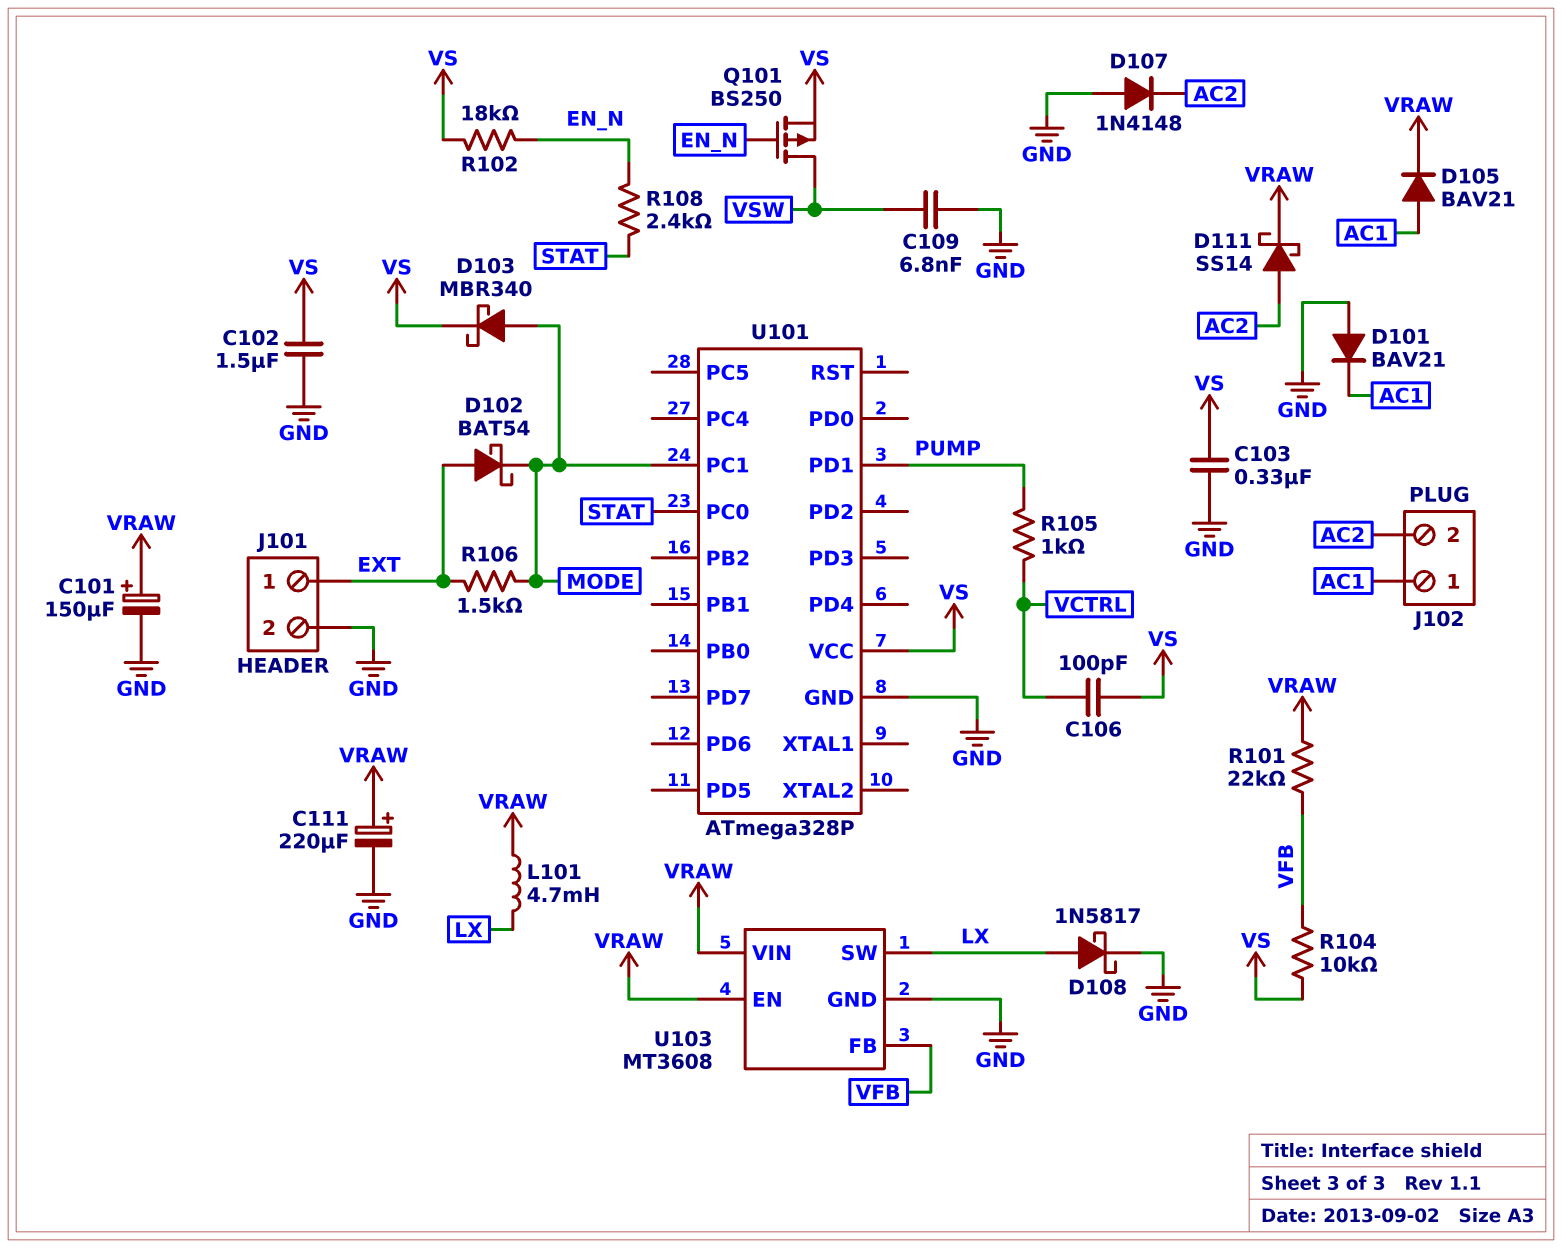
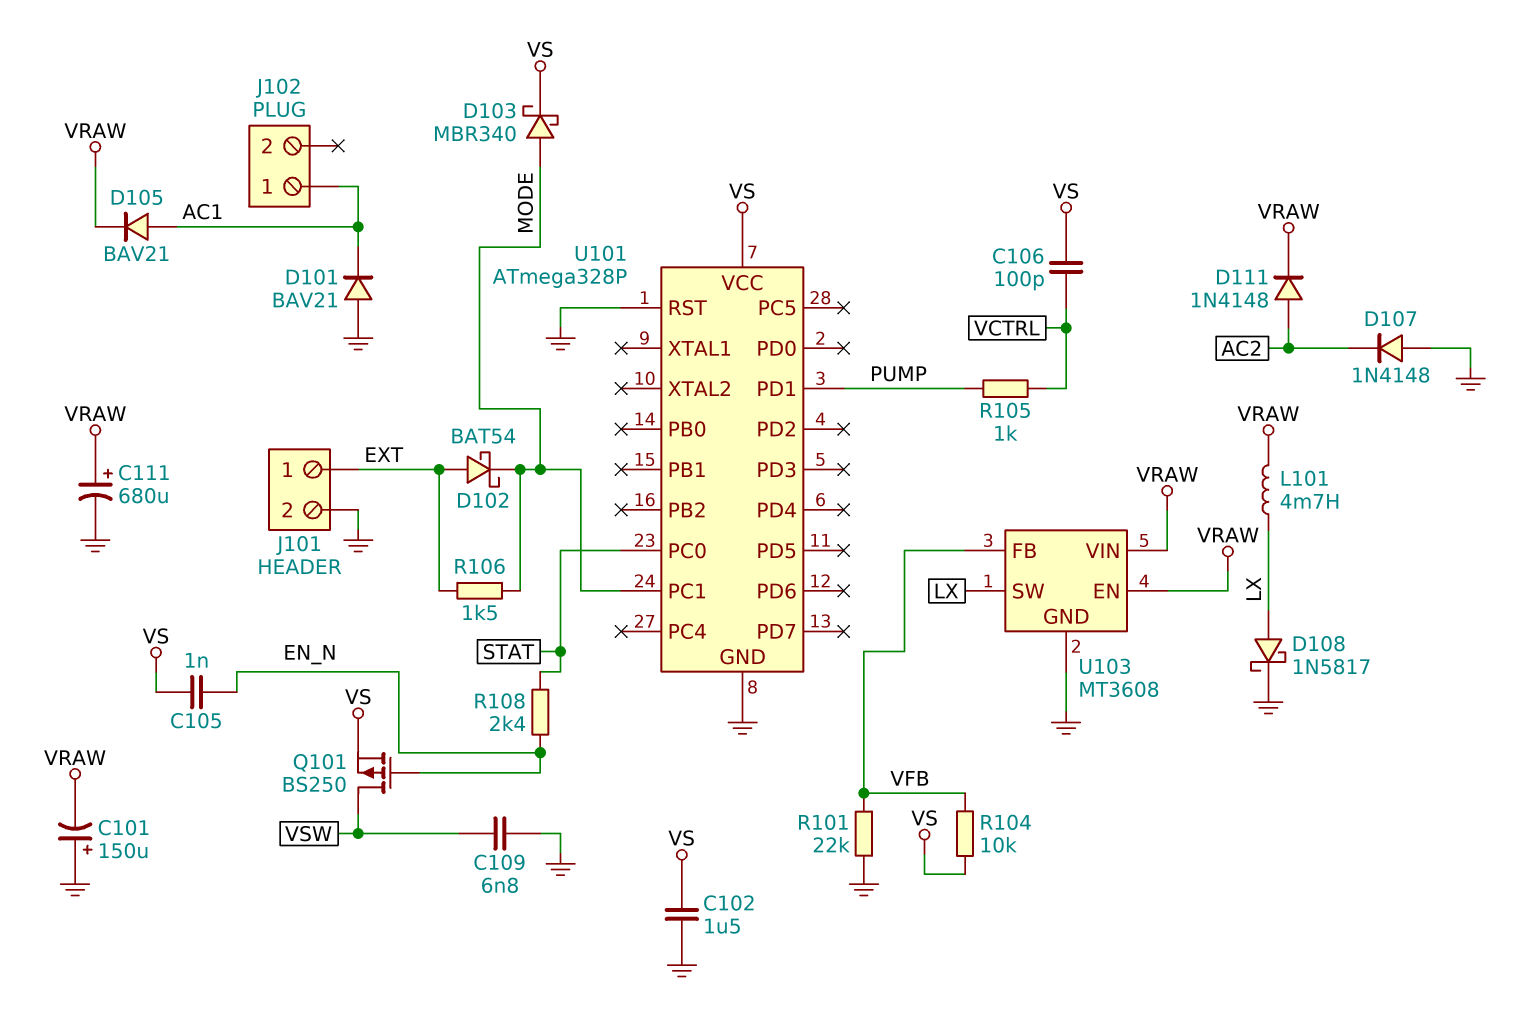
C101: 150uF (plus VRAW, minus GND) -> 150uF (plus GND, minus VRAW)
C103: 330nF (GND, VS) -> none
C105: none -> 1nF (EN_N, VS)
C111: 220uF (plus VRAW, minus GND) -> 680uF (plus VRAW, minus GND)
D111: schottky SS14 (A AC2, K VRAW) -> diode 1N4148 (A AC2, K VRAW)
J102 pin 2: AC2 -> none
R101: 22k (VFB, VRAW) -> 22k (GND, VFB)
R102: 18k (EN_N, VS) -> none
U101 pin RST: none -> GND

